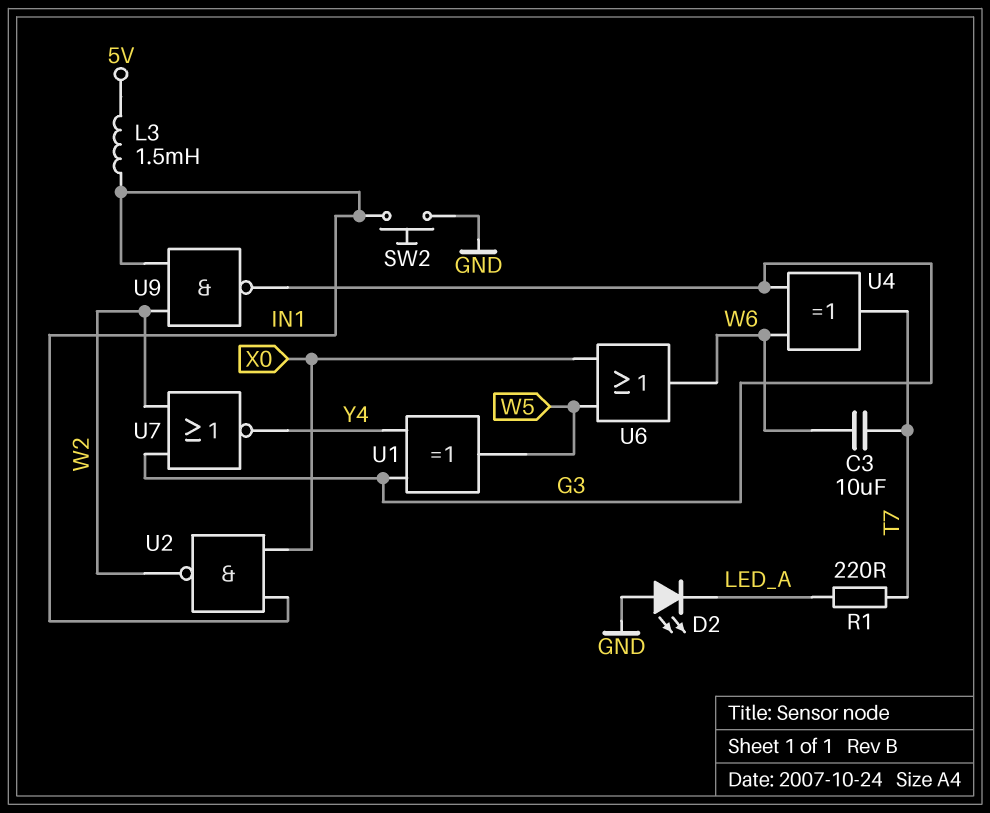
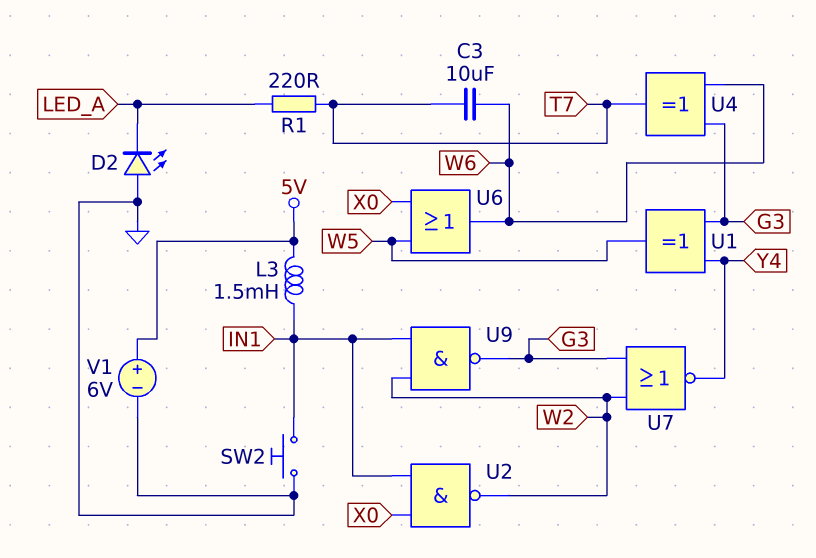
V1: none -> 6V (plus 5V, minus GND)

